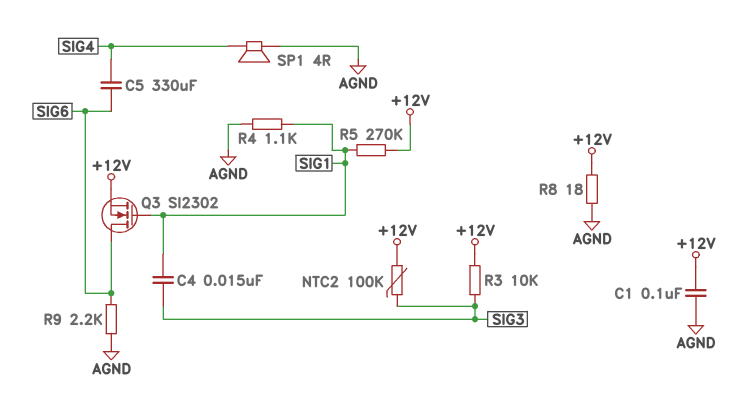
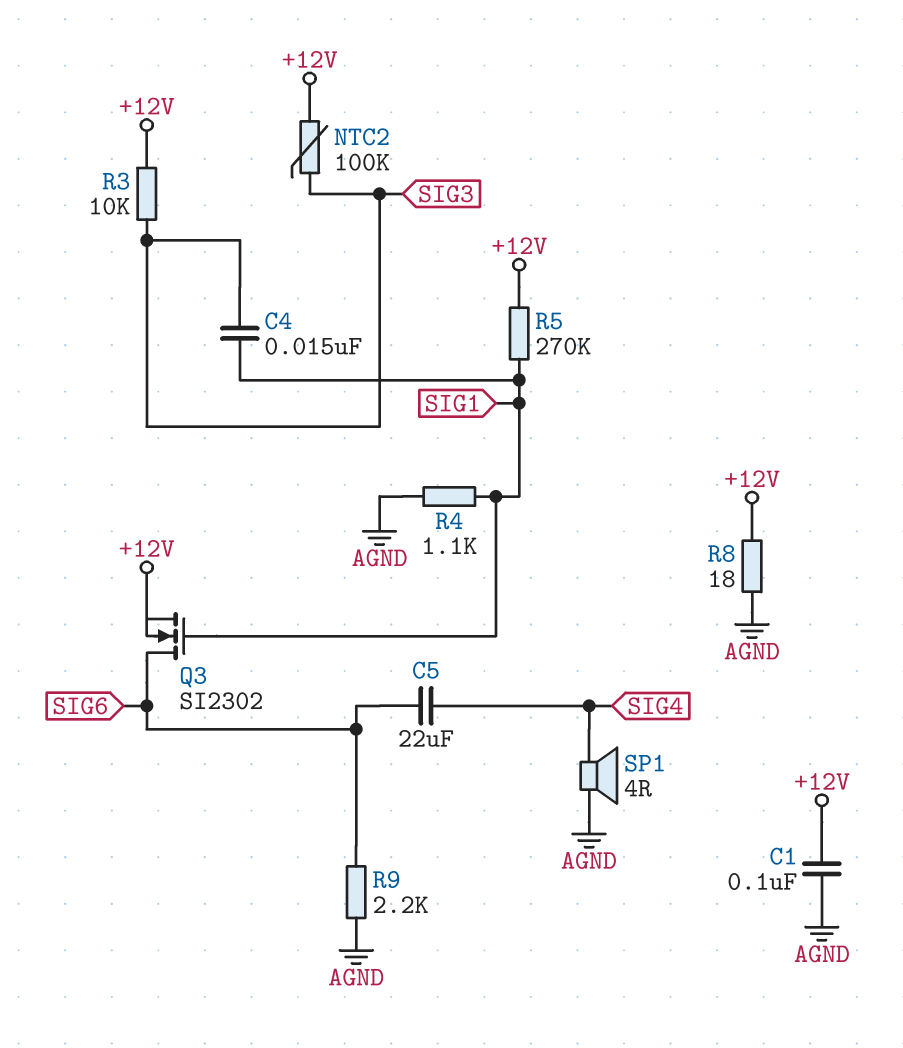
C5: 330uF (SIG4, SIG6) -> 22uF (SIG4, SIG6)

